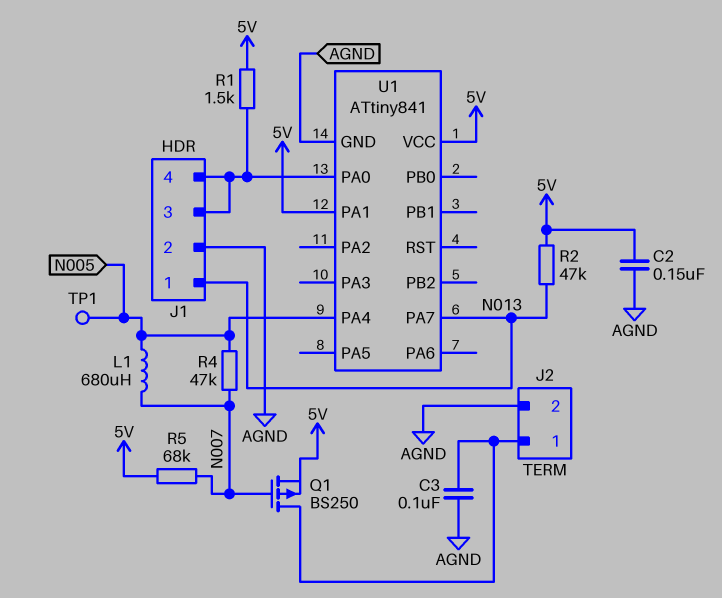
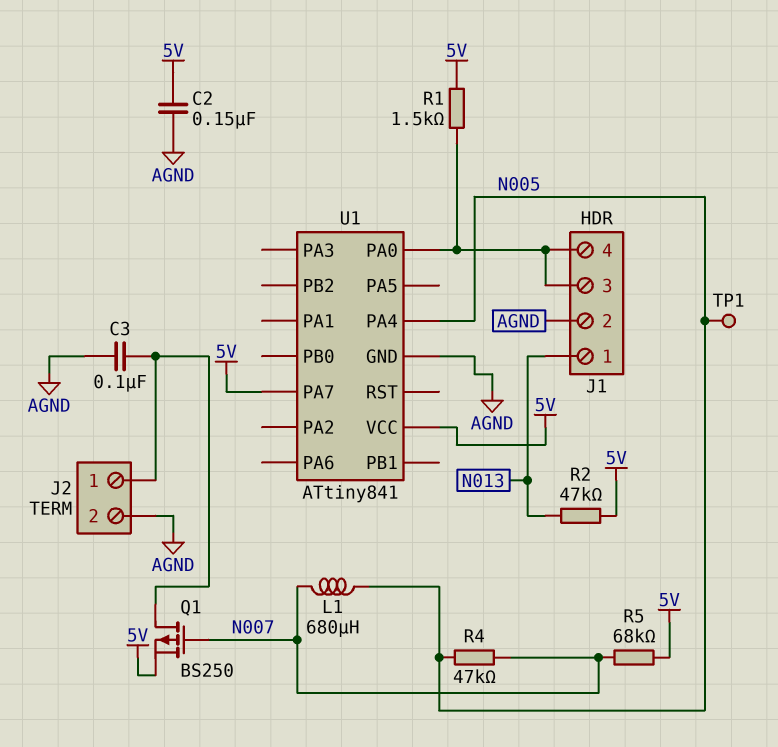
U1 pin PA1: 5V -> none
U1 pin PA7: N013 -> 5V

